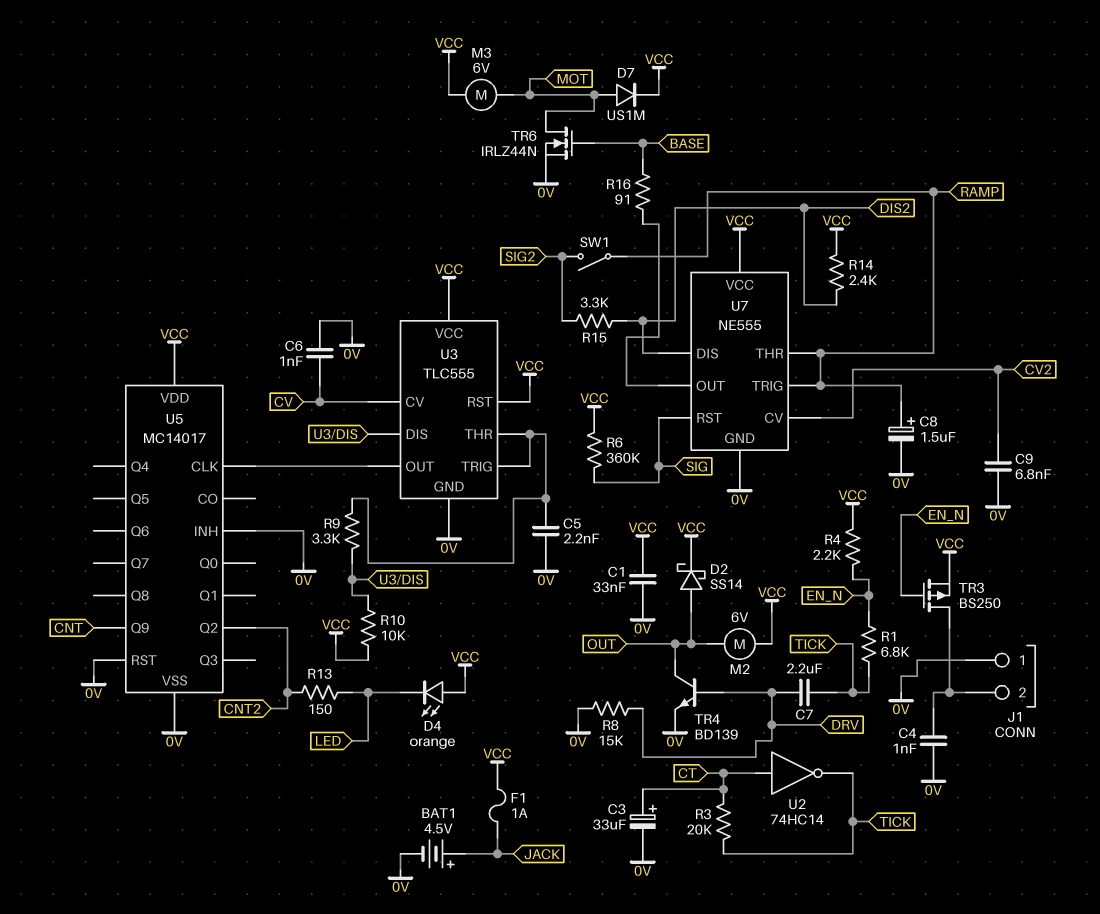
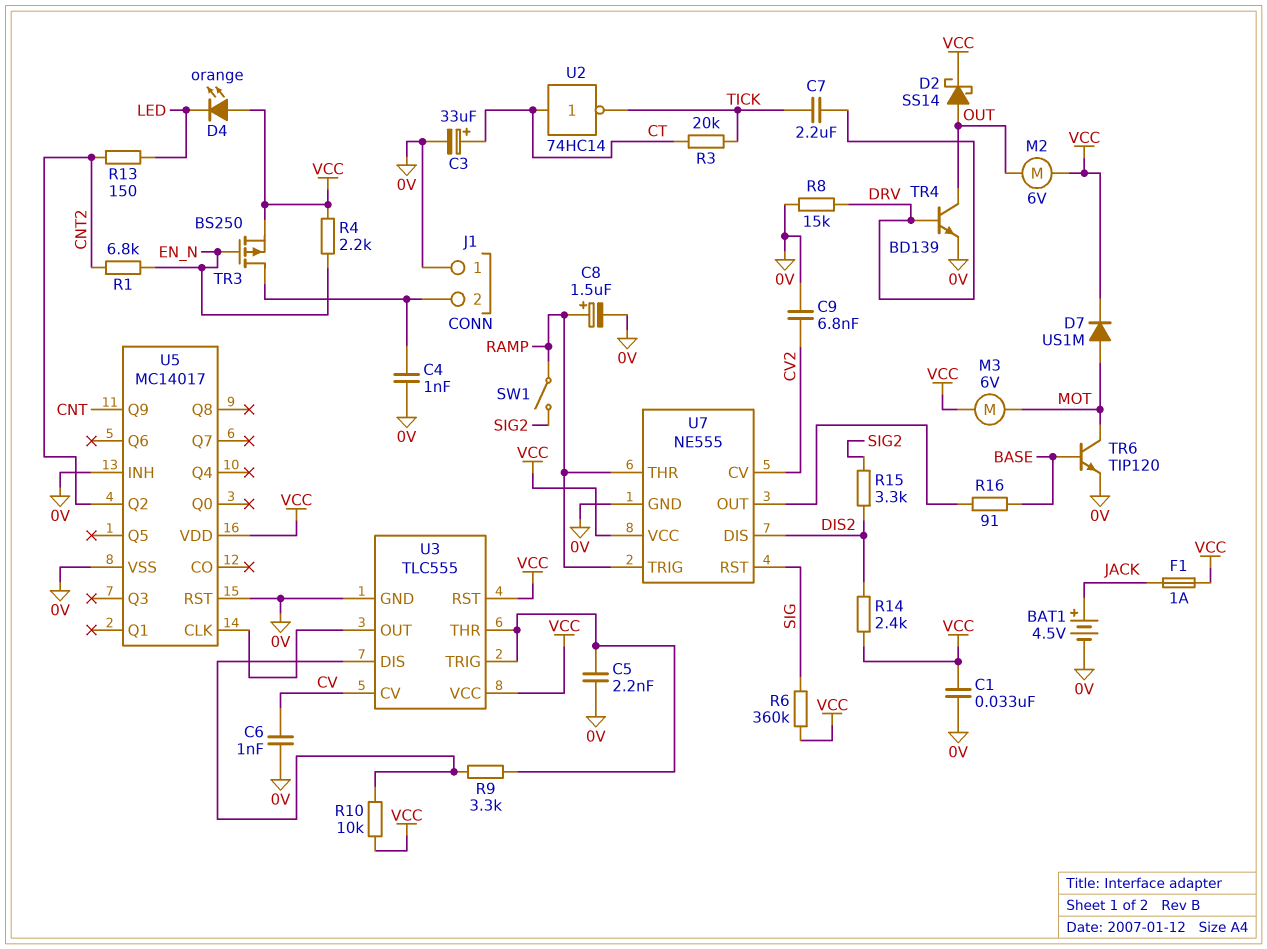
R1: 6.8k (EN_N, TICK) -> 6.8k (CNT2, EN_N)
TR6: NMOS IRLZ44N (G BASE, D MOT, S 0V) -> NPN TIP120 (B BASE, C MOT, E 0V)

